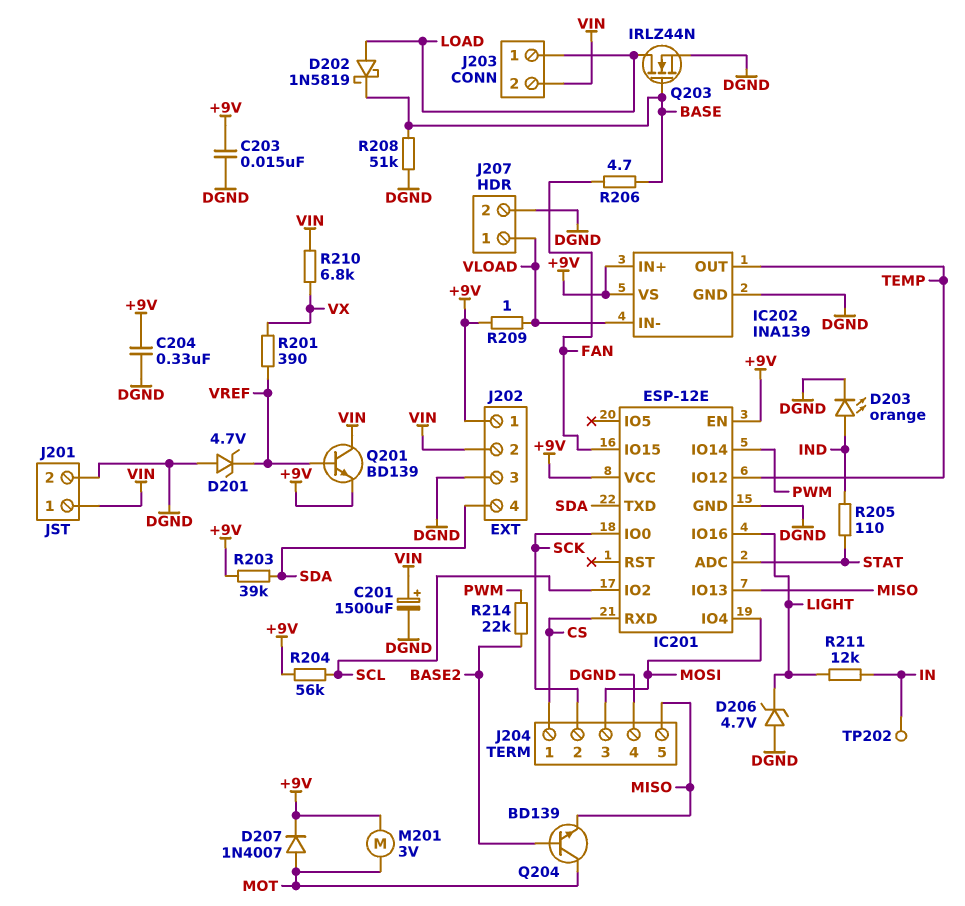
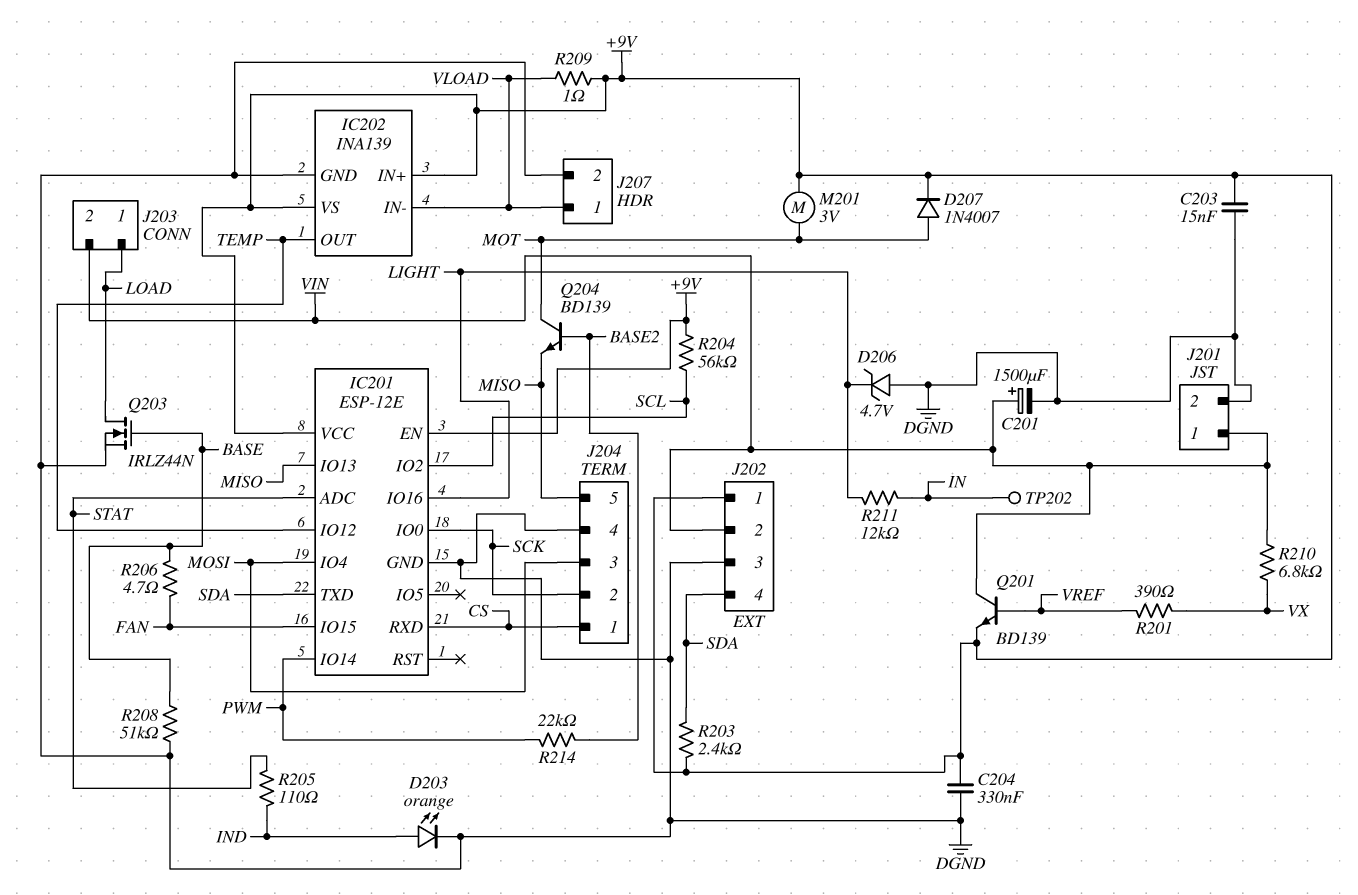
D201: zener 4.7V (A DGND, K VREF) -> none
D202: schottky 1N5819 (A LOAD, K BASE) -> none
R203: 39k (+9V, SDA) -> 2.4k (+9V, SDA)

